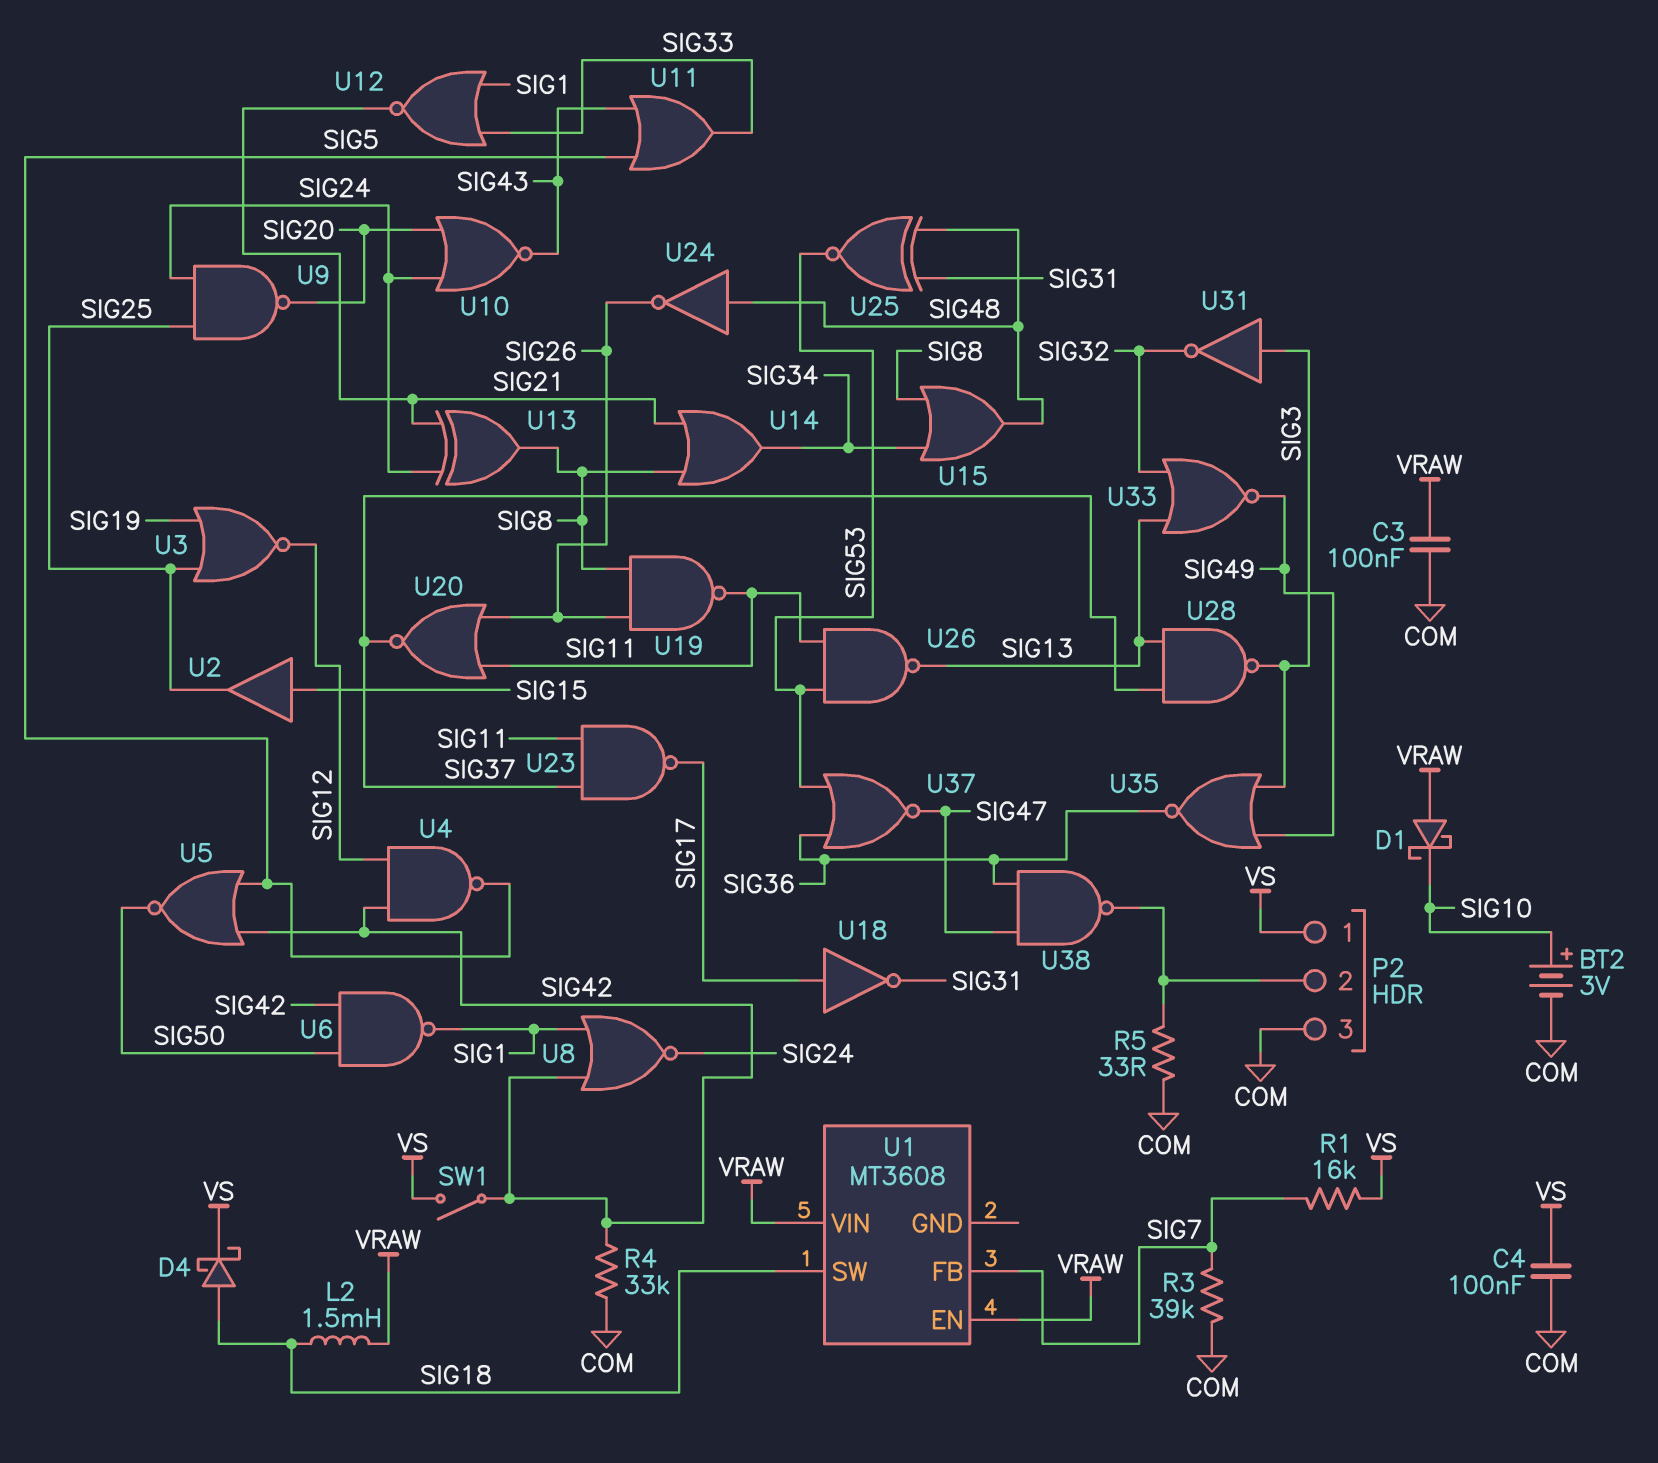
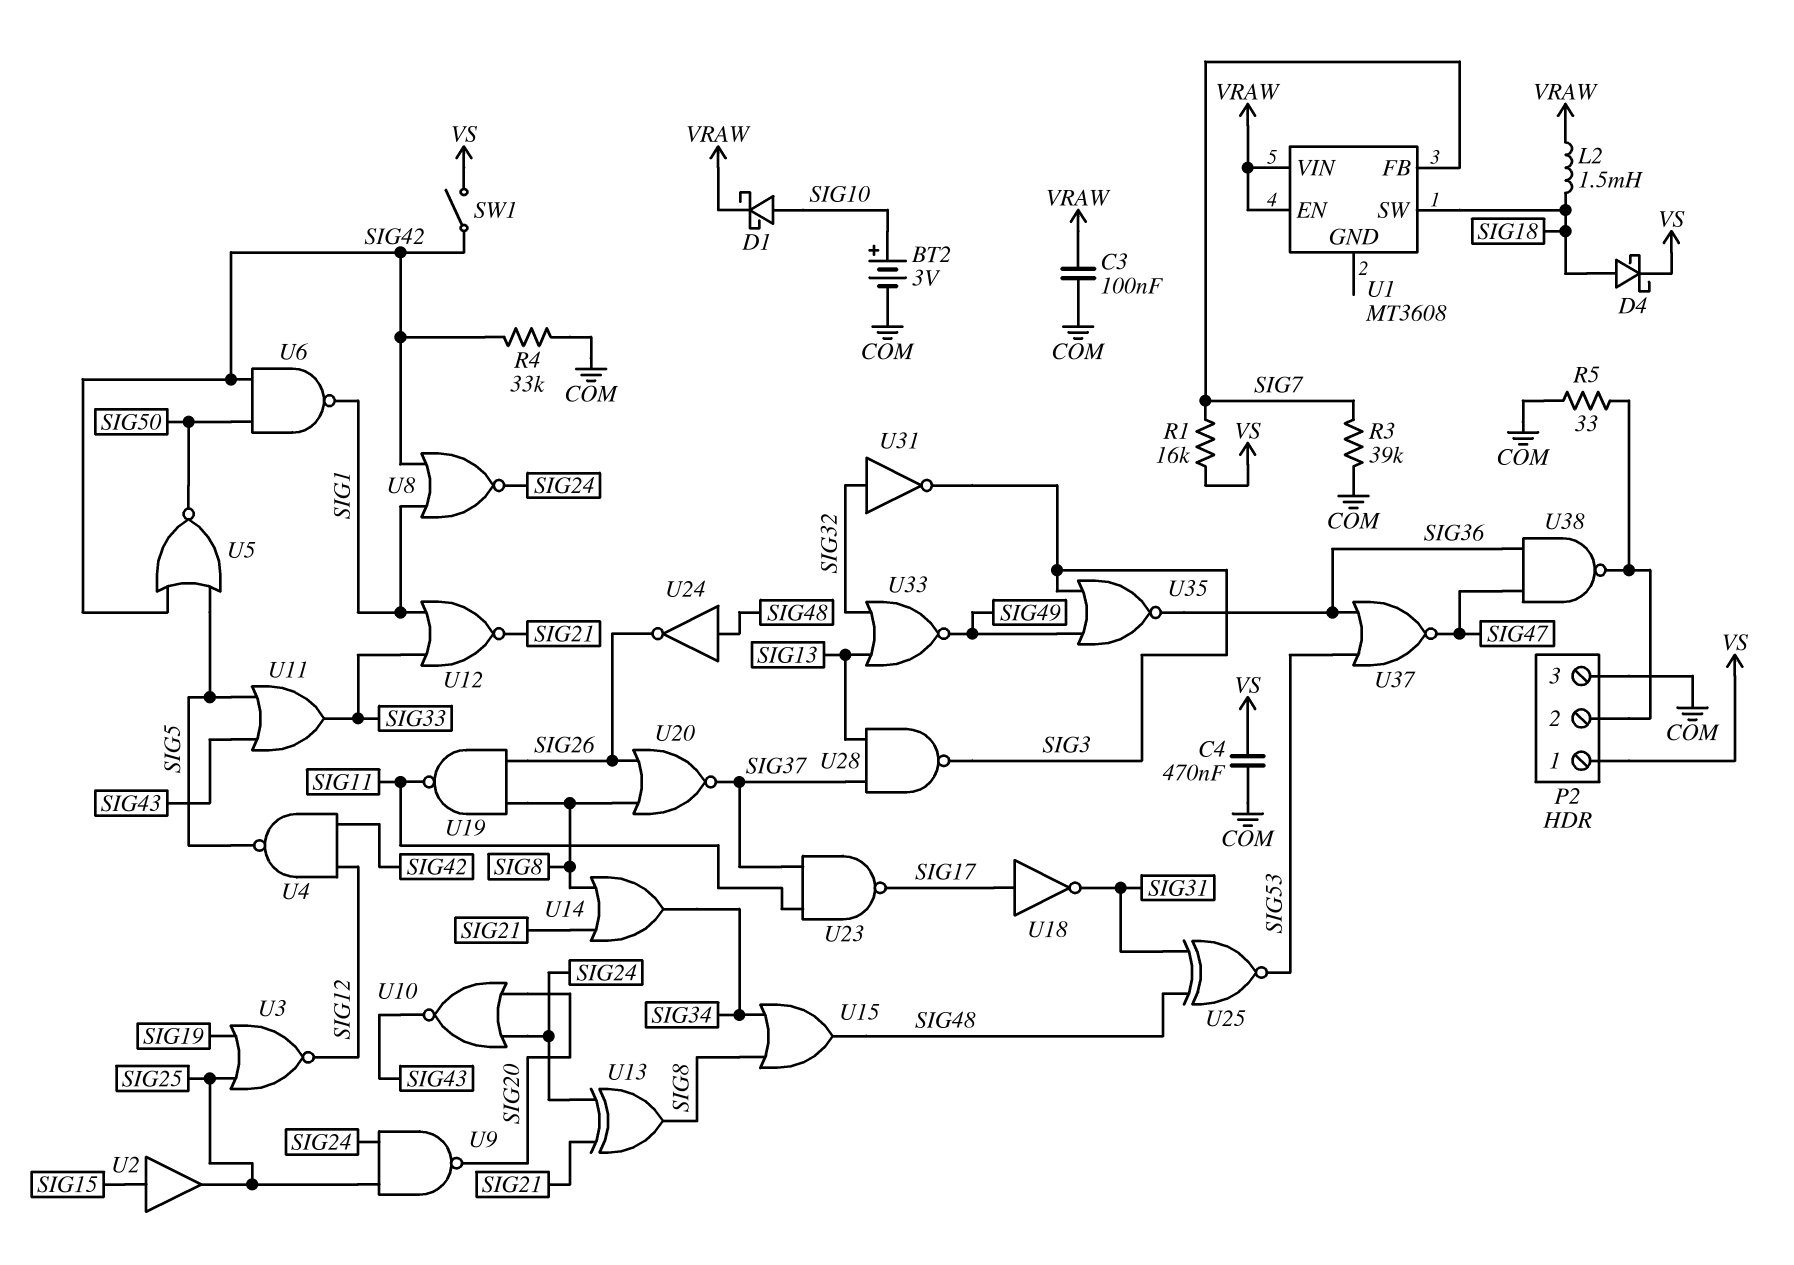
C4: 100nF (COM, VS) -> 470nF (COM, VS)
D1: schottky (A VRAW, K SIG10) -> schottky (A SIG10, K VRAW)
U20: NOR (in SIG11, in SIG26, out SIG37) -> NOR (in SIG8, in SIG26, out SIG37)
U26: NAND (in SIG11, in SIG53, out SIG13) -> none
U31: NOT (in SIG3, out SIG32) -> NOT (in SIG32, out SIG3)

